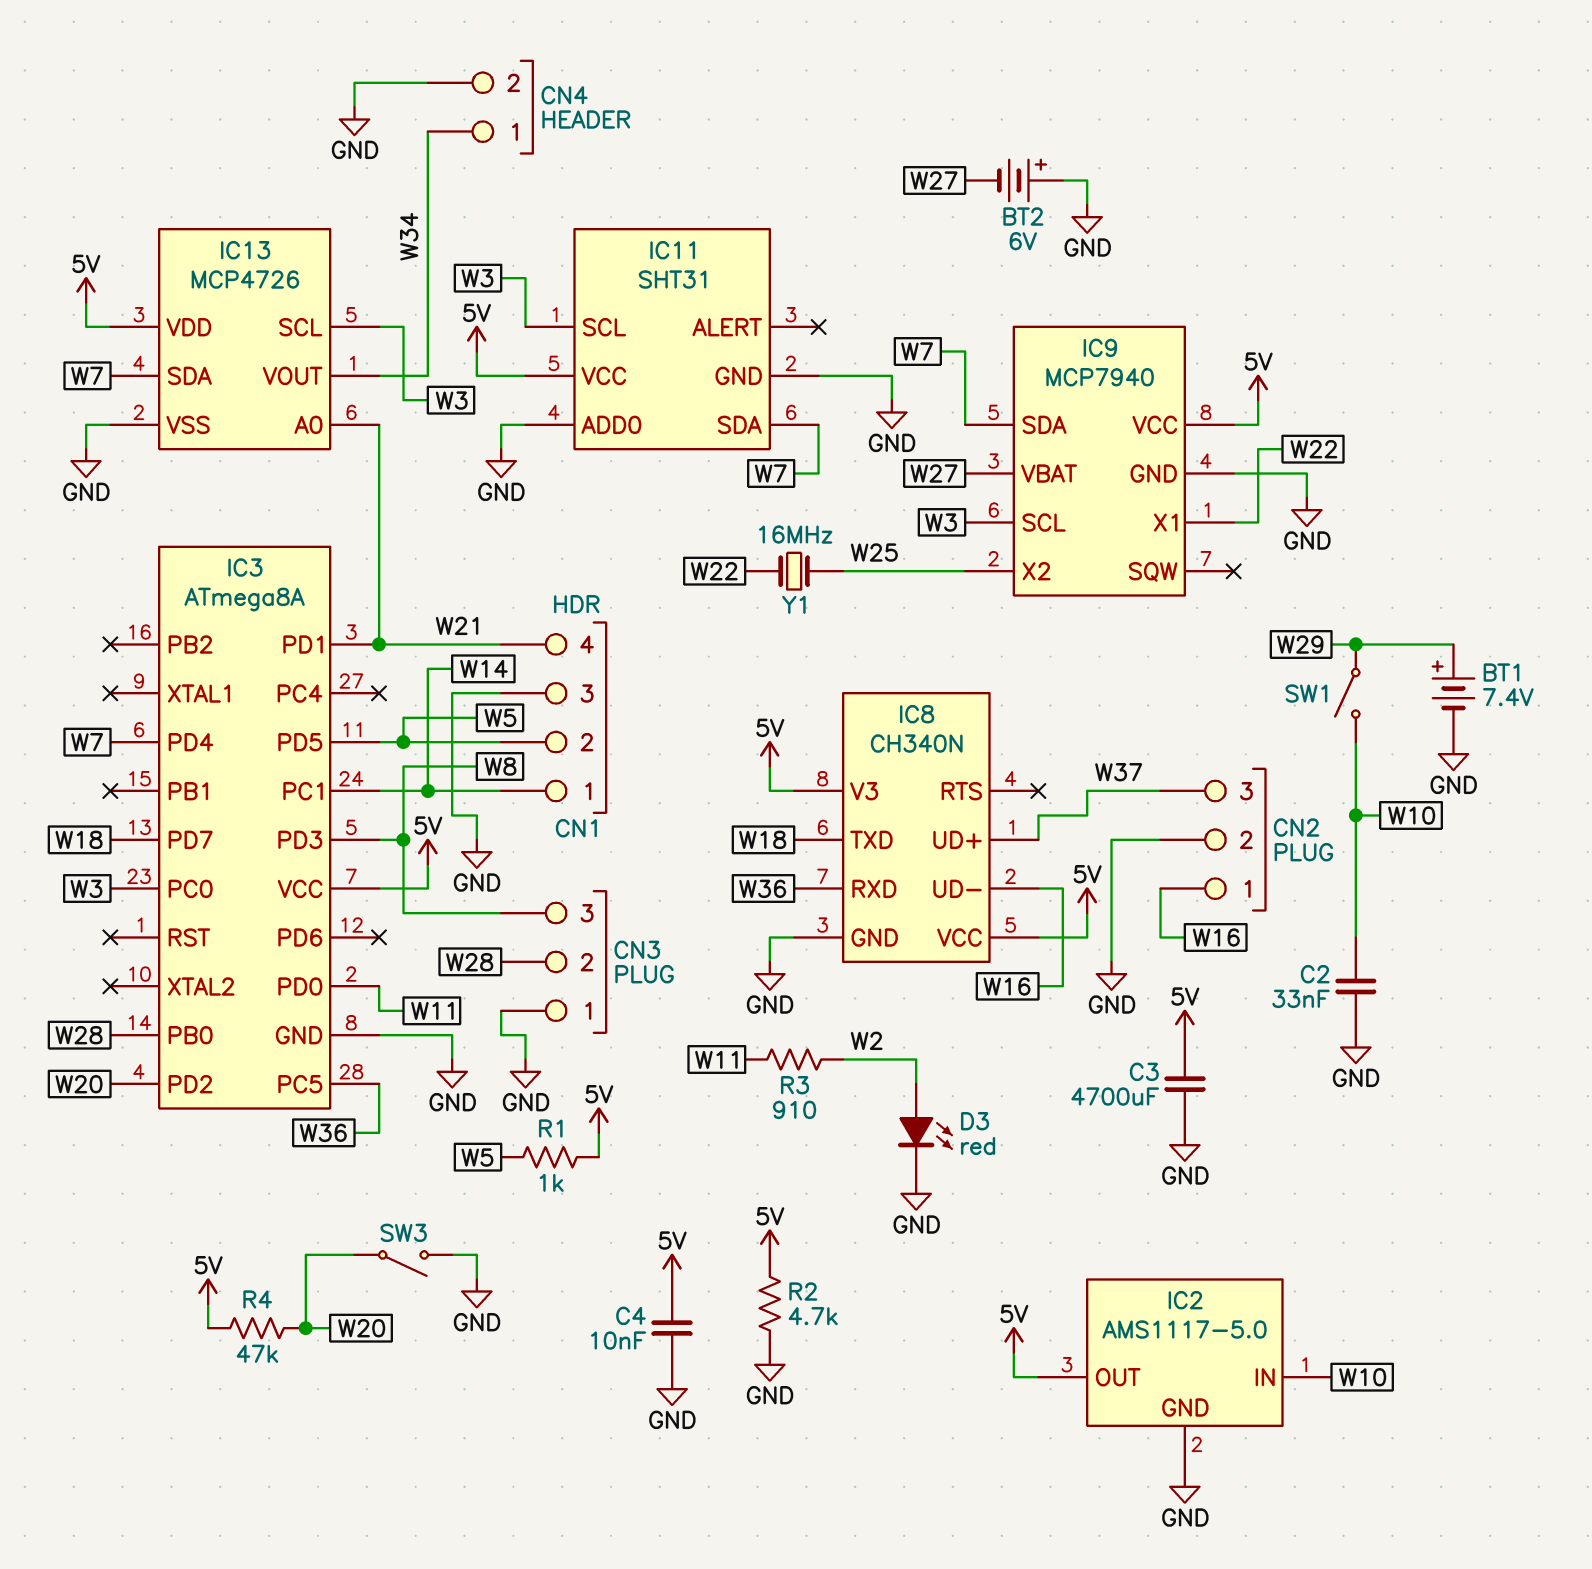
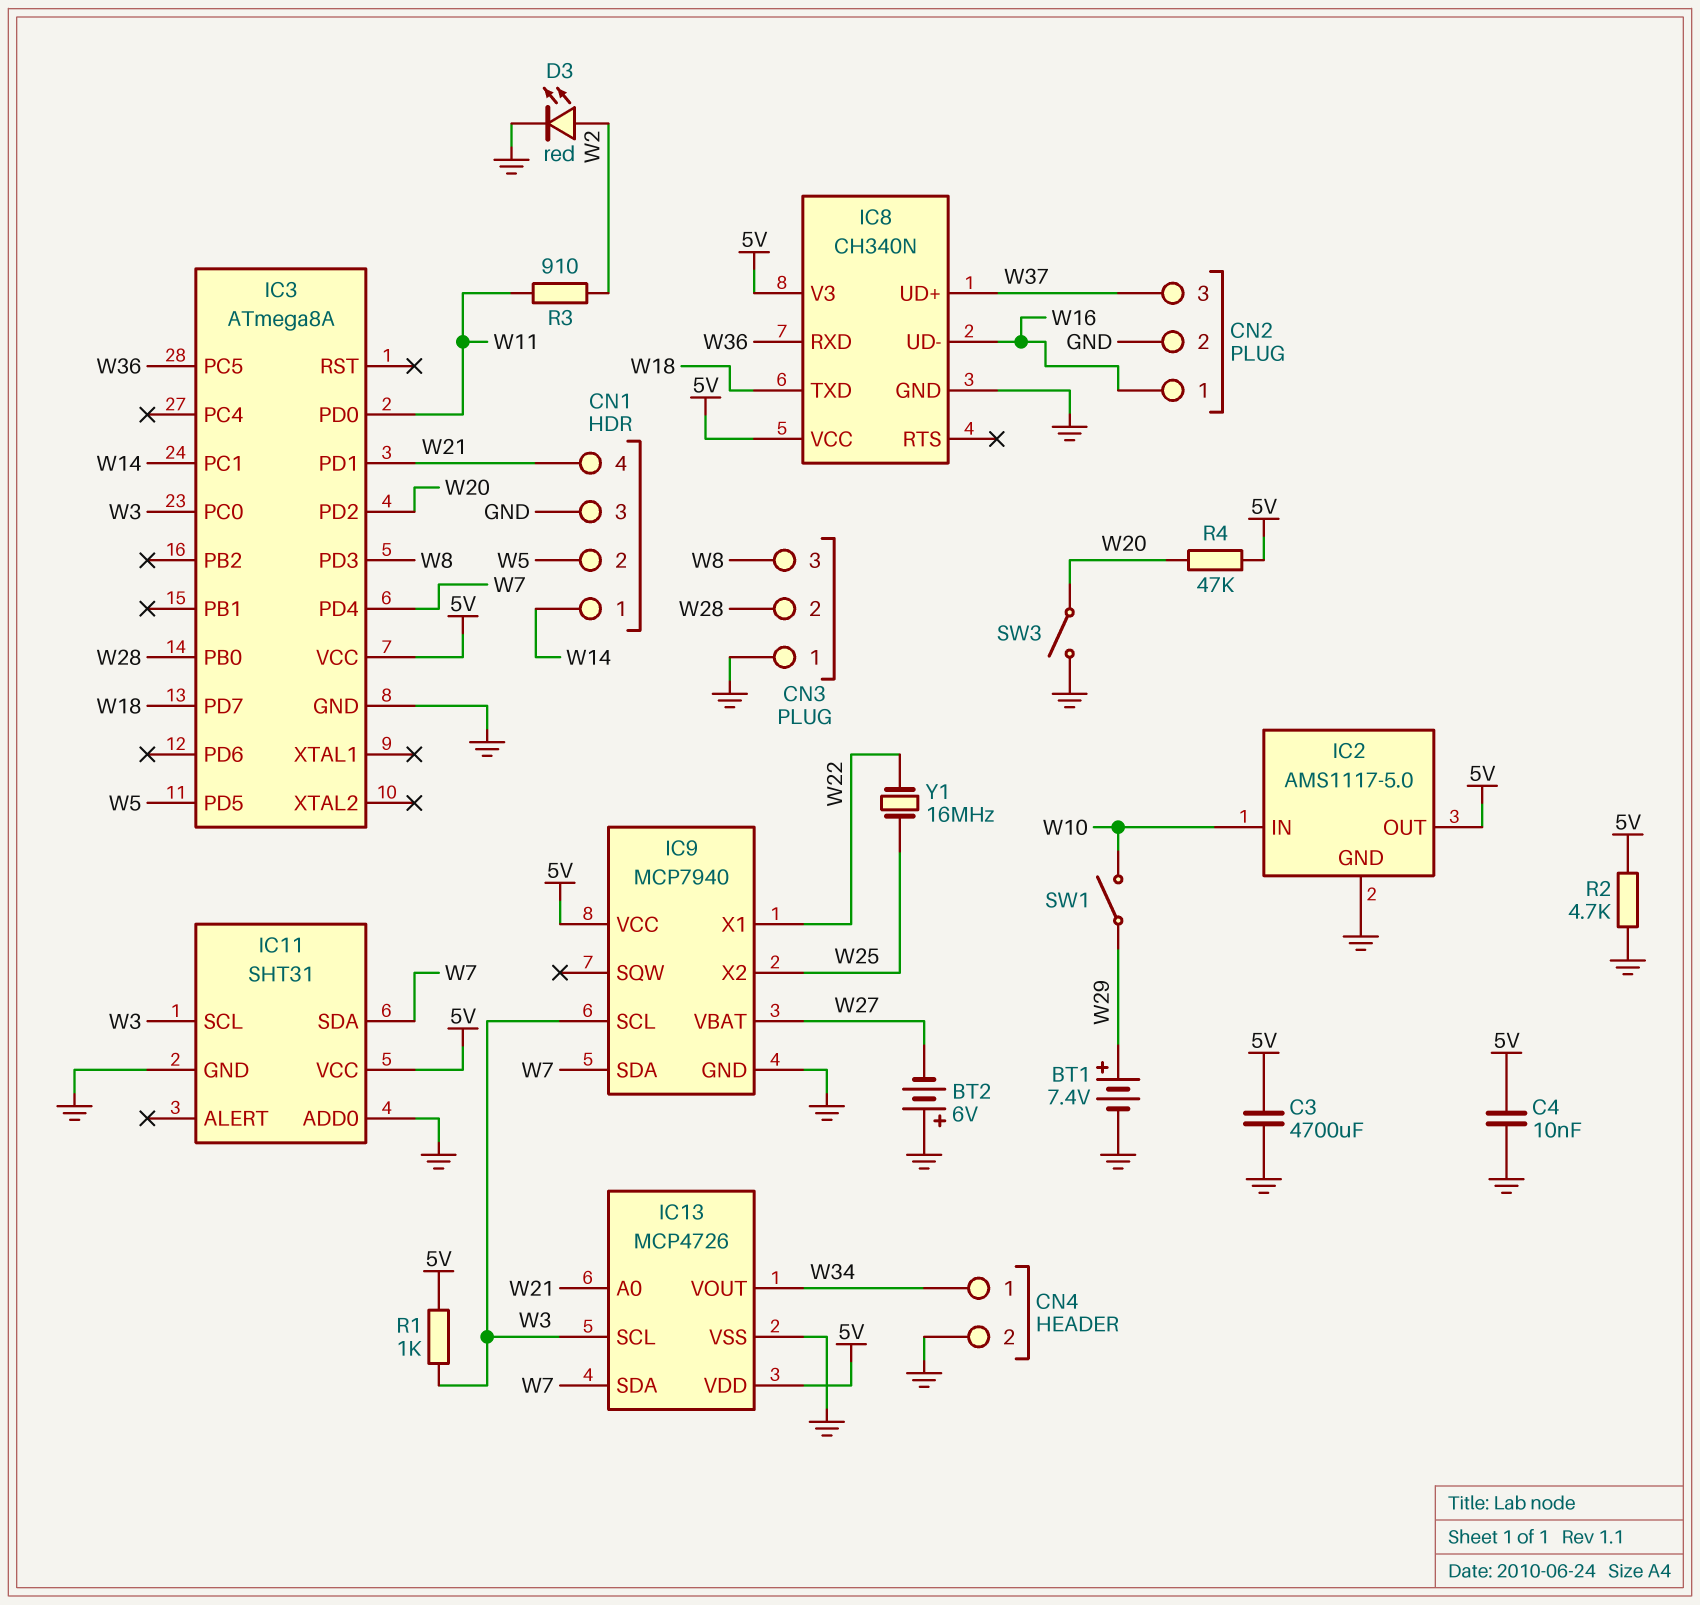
C2: 33nF (GND, W10) -> none
R1: 1k (5V, W5) -> 1k (5V, W3)

